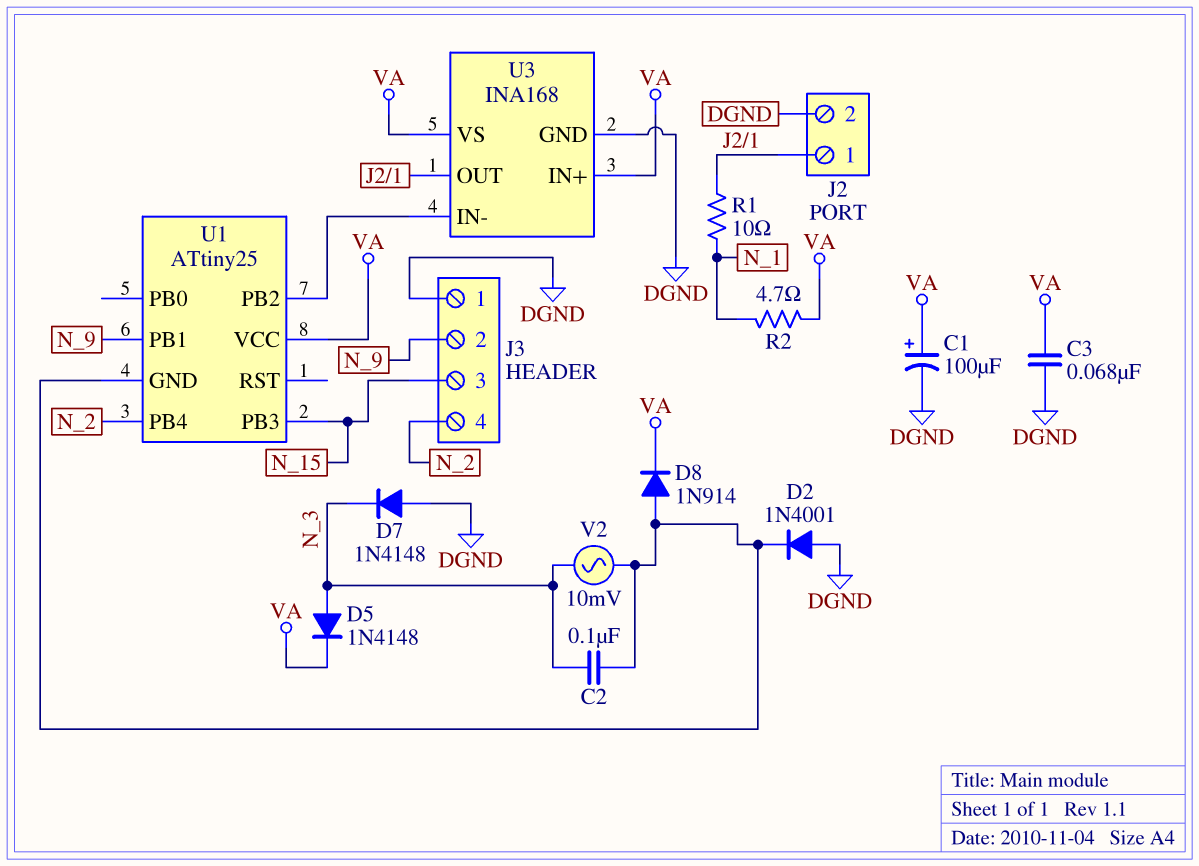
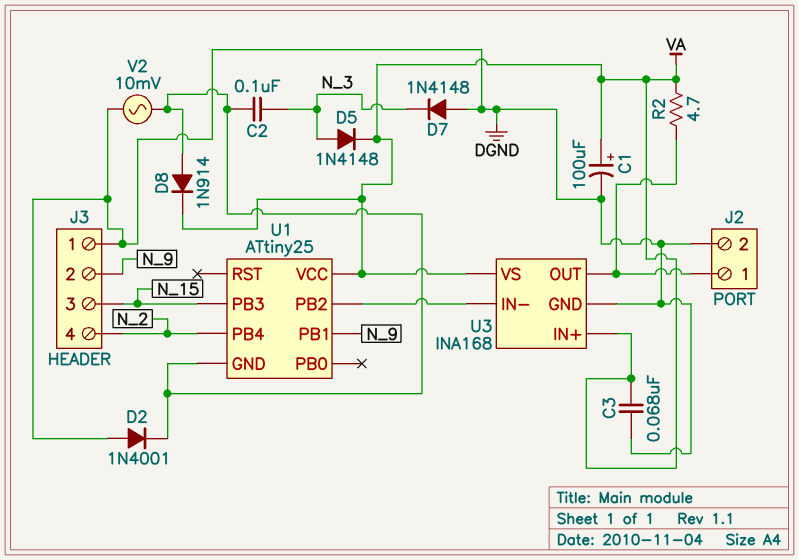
R1: 10 (J2/1, N_1) -> none
R2: 4.7 (N_1, VA) -> 4.7 (J2/1, VA)
V2: AC 10mV (N_3, U1/GND) -> AC 10mV (DGND, U1/GND)

